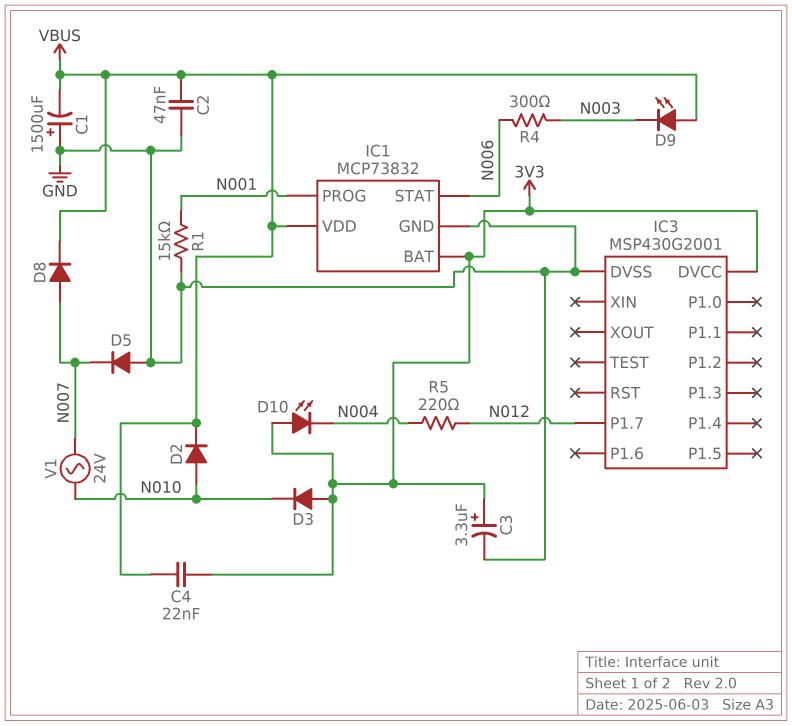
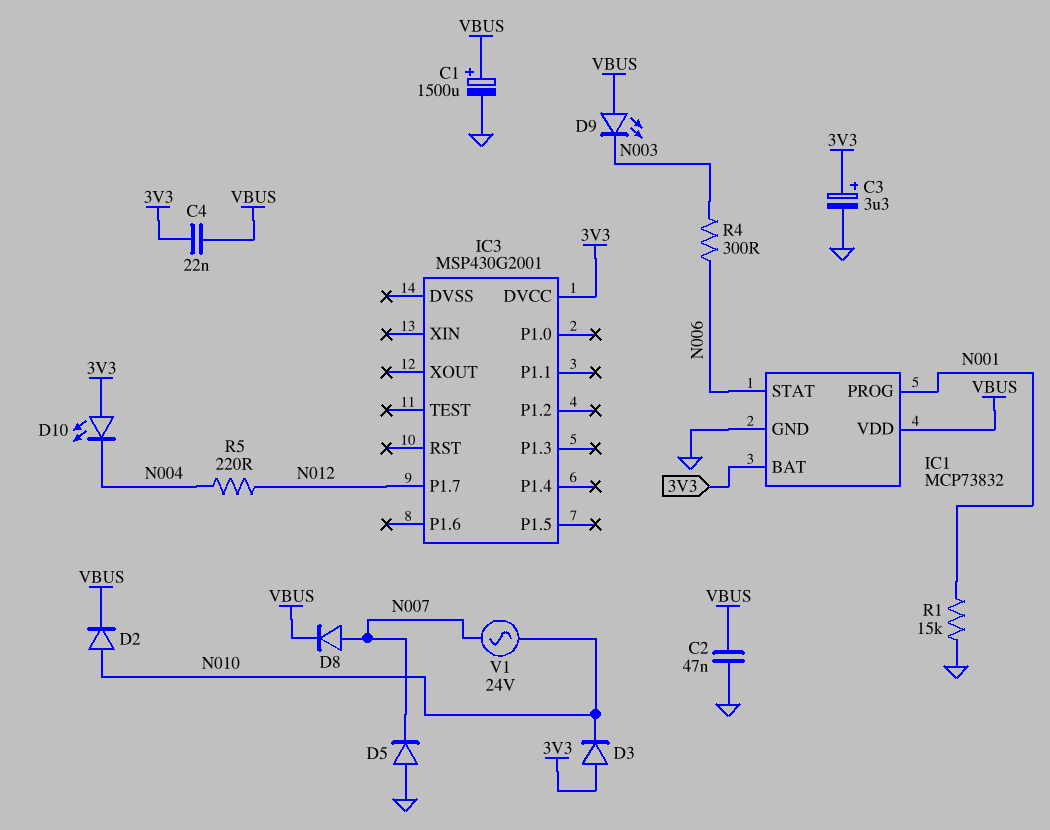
C1: 1500uF (plus GND, minus VBUS) -> 1500uF (plus VBUS, minus GND)
IC3 pin DVSS: GND -> none

